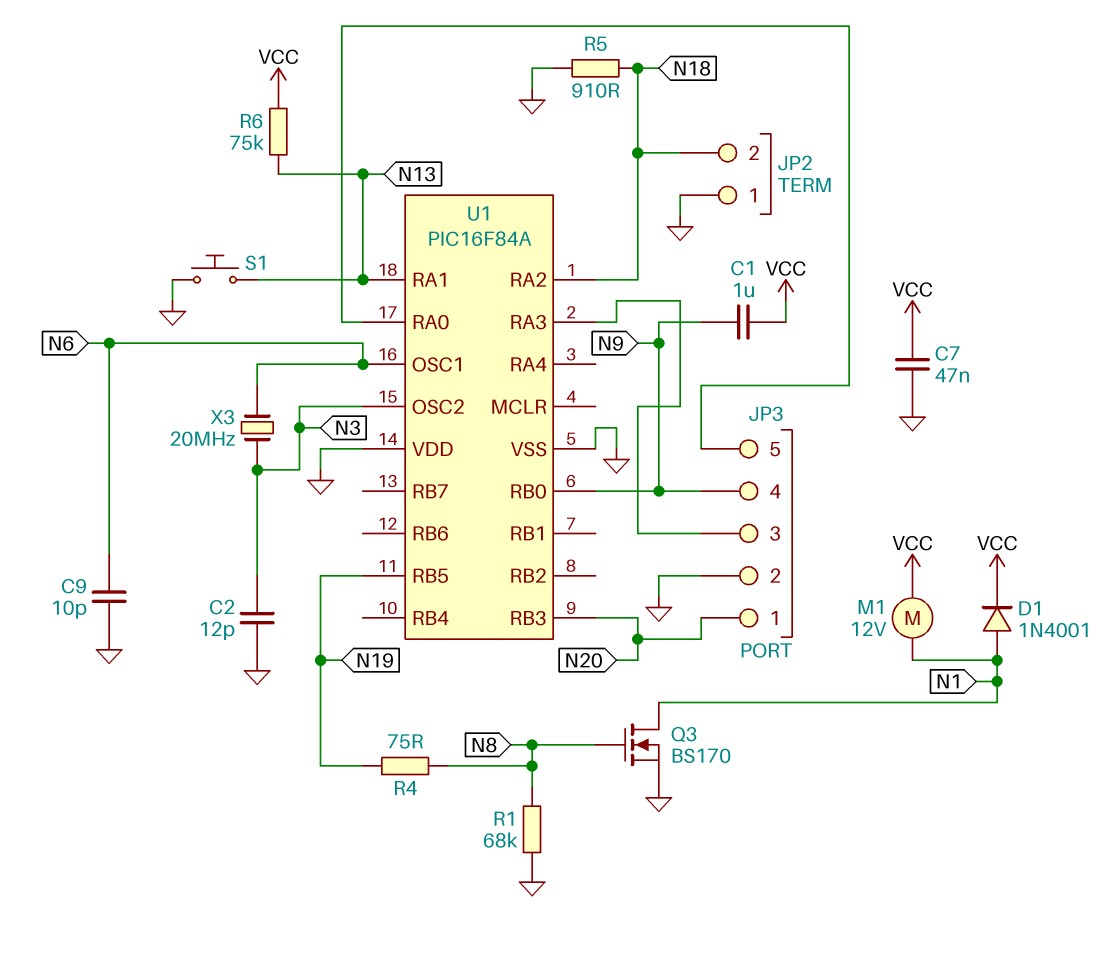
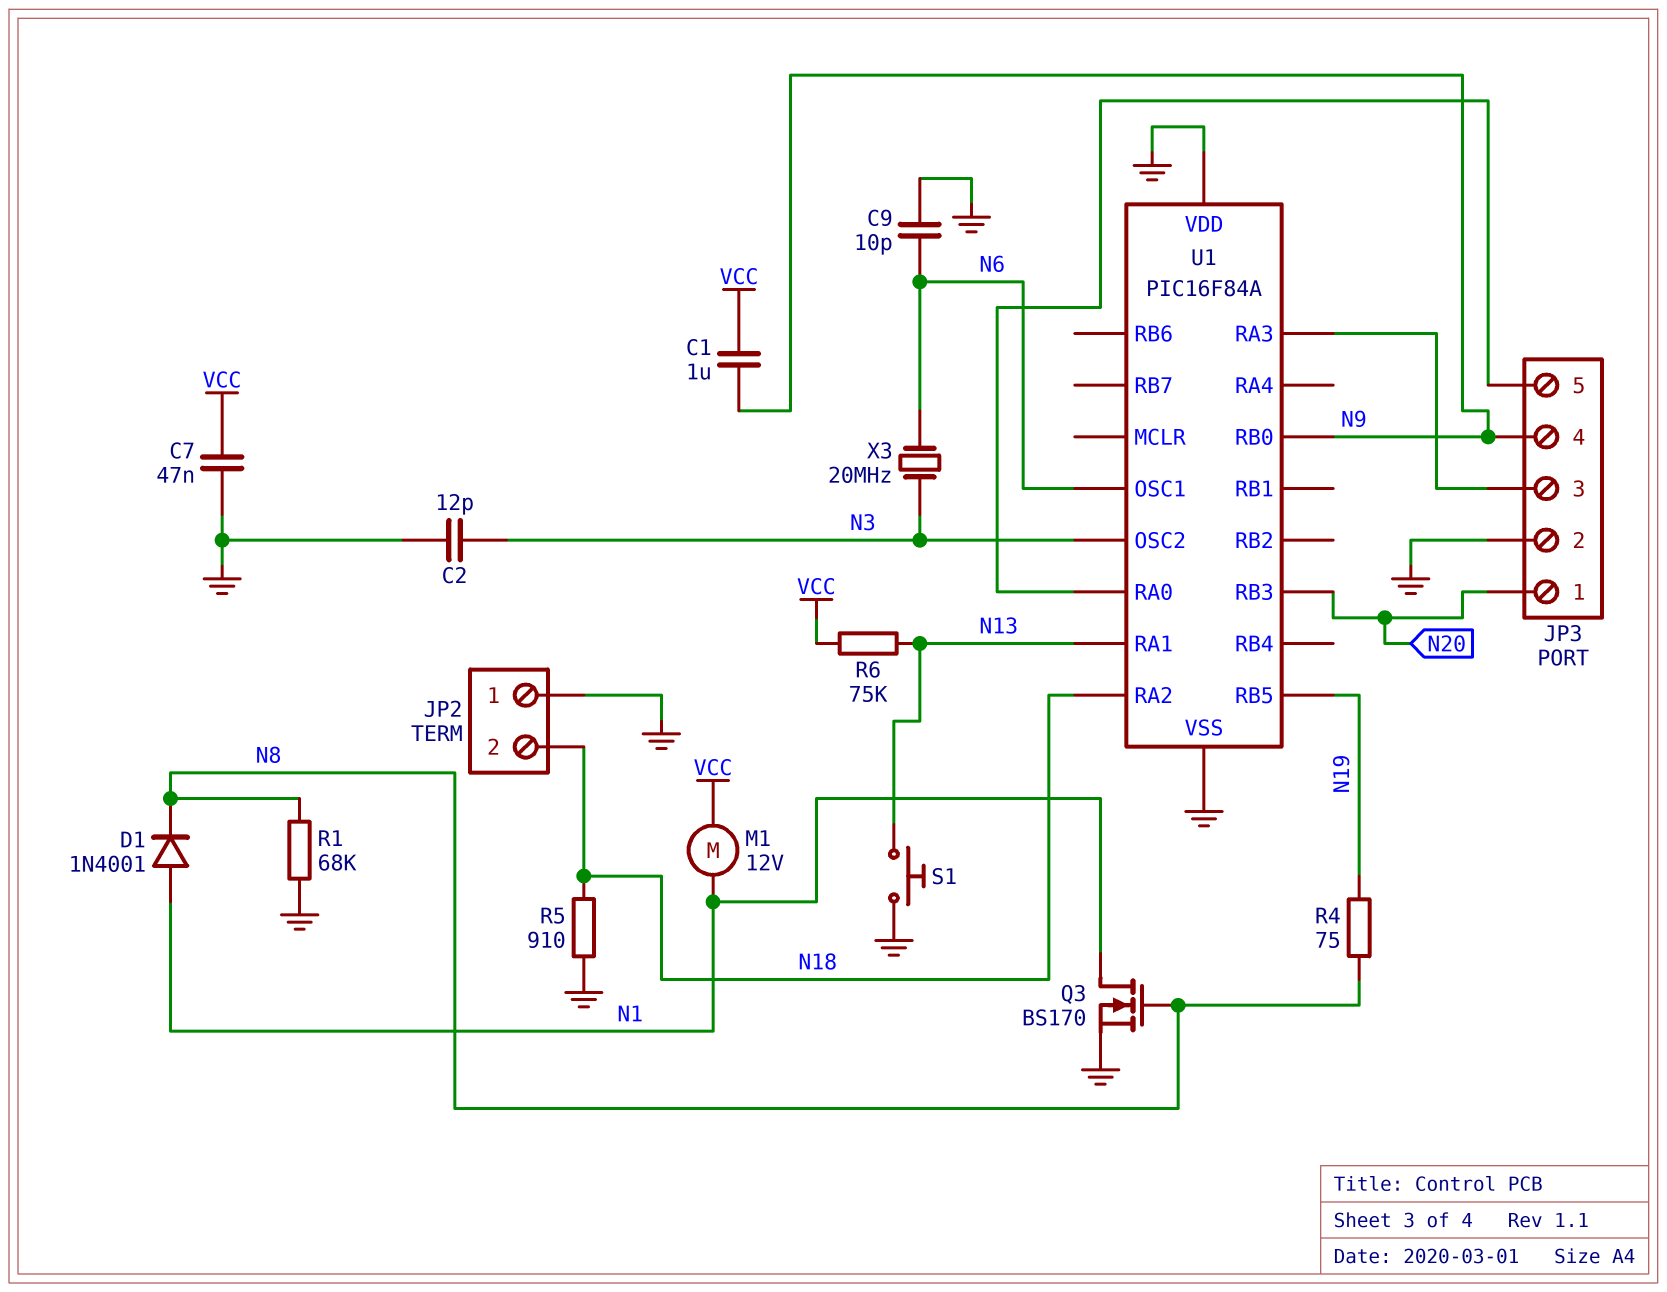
D1: diode 1N4001 (A N1, K VCC) -> diode 1N4001 (A N1, K N8)

